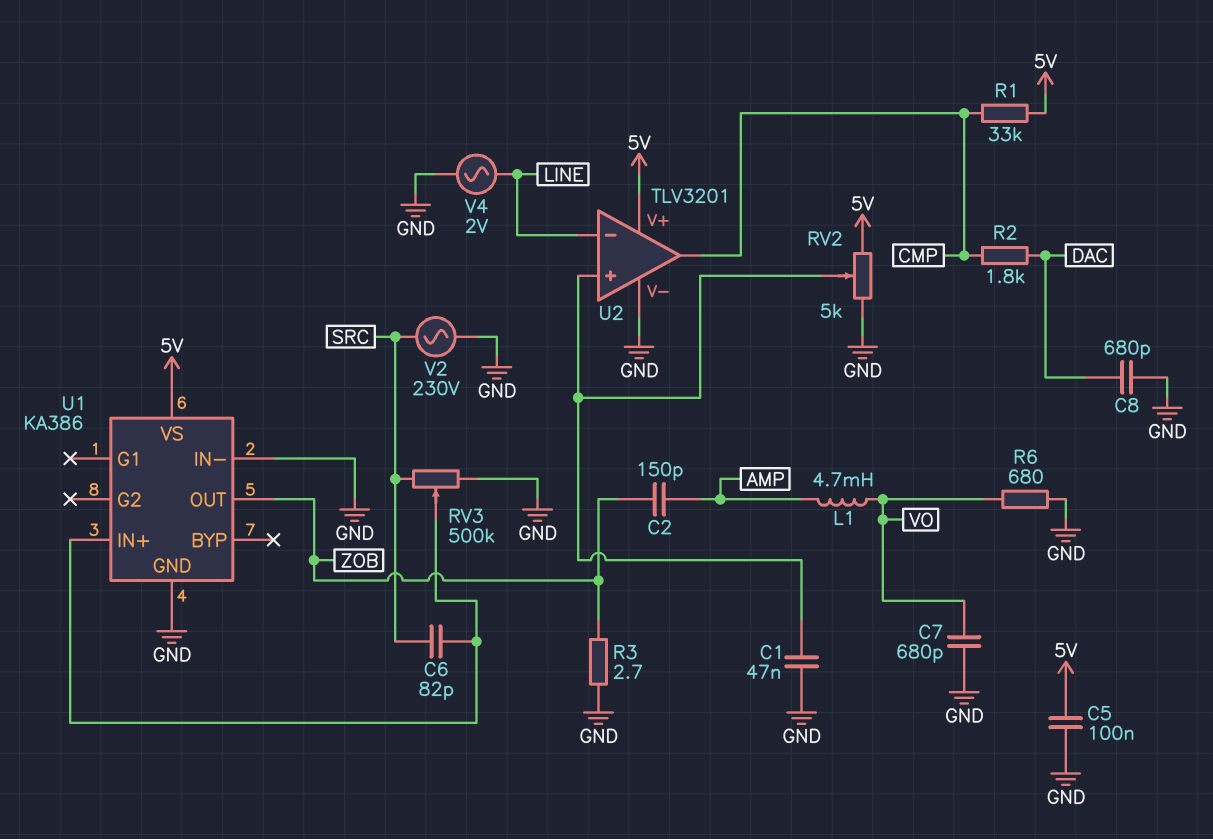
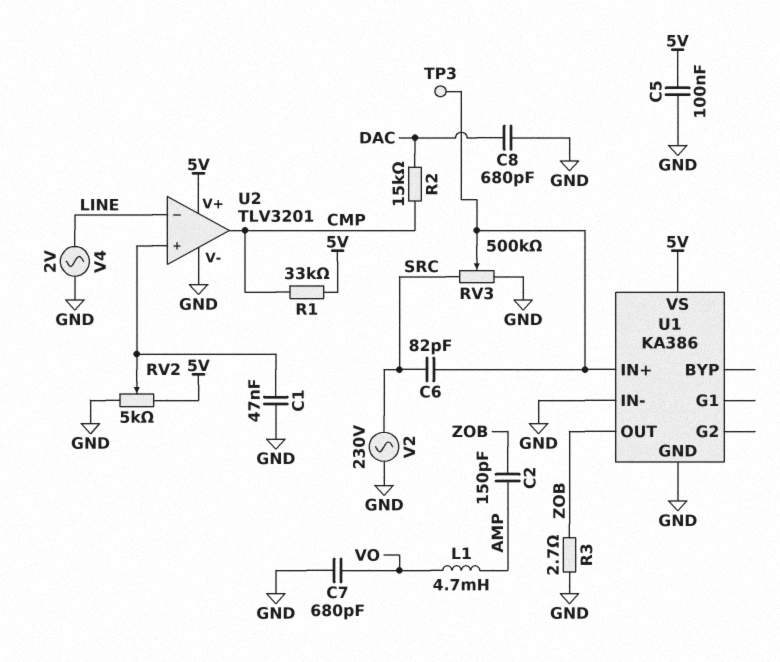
R2: 1.8k (CMP, DAC) -> 15k (CMP, DAC)
R6: 680 (GND, VO) -> none
TP3: none -> test point (U1/IN+)

